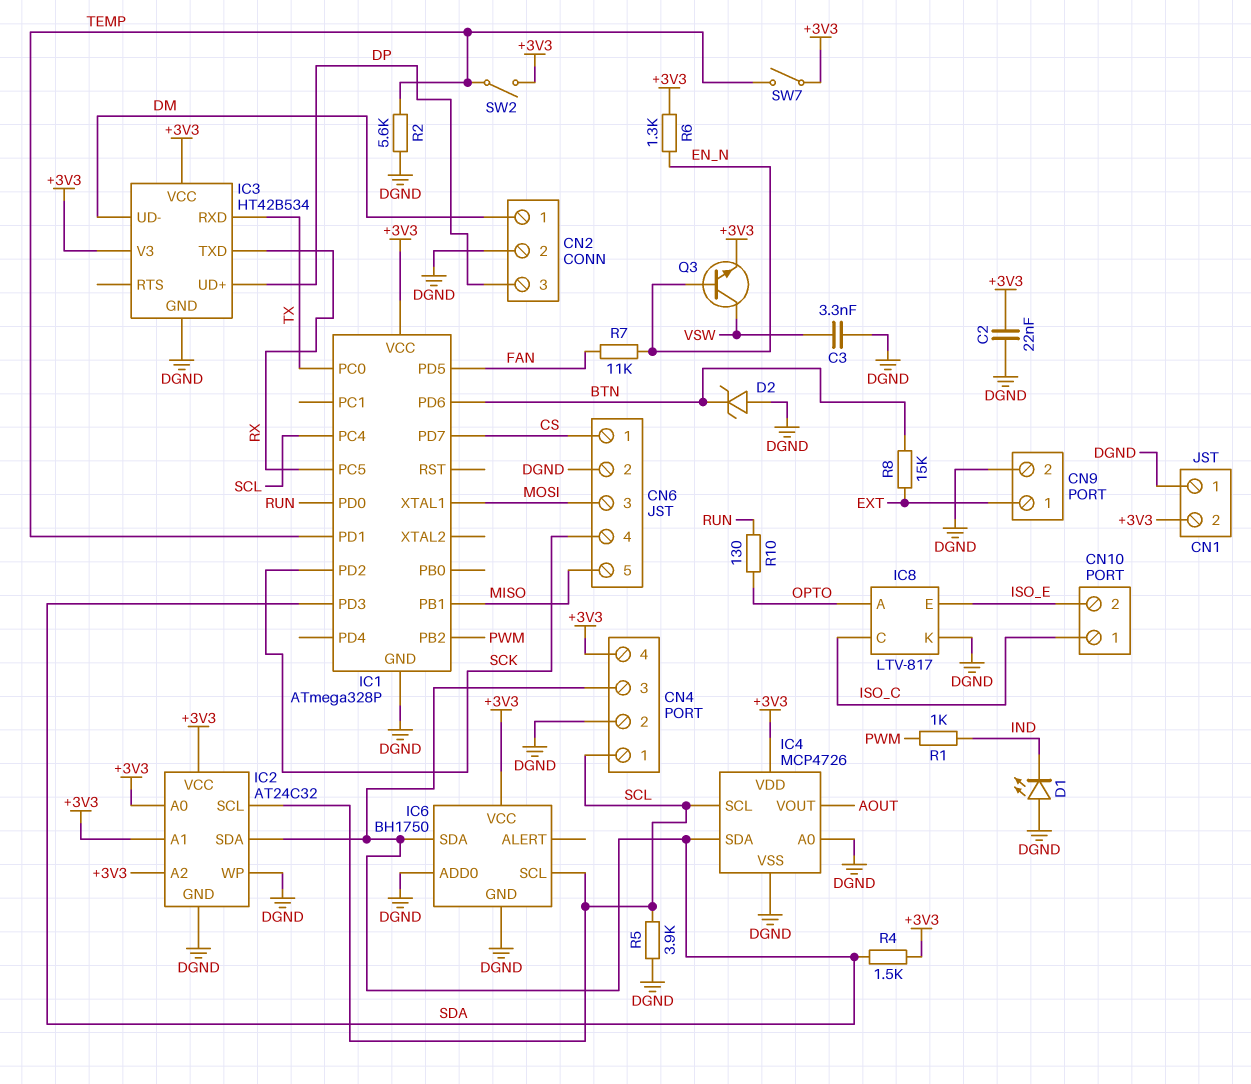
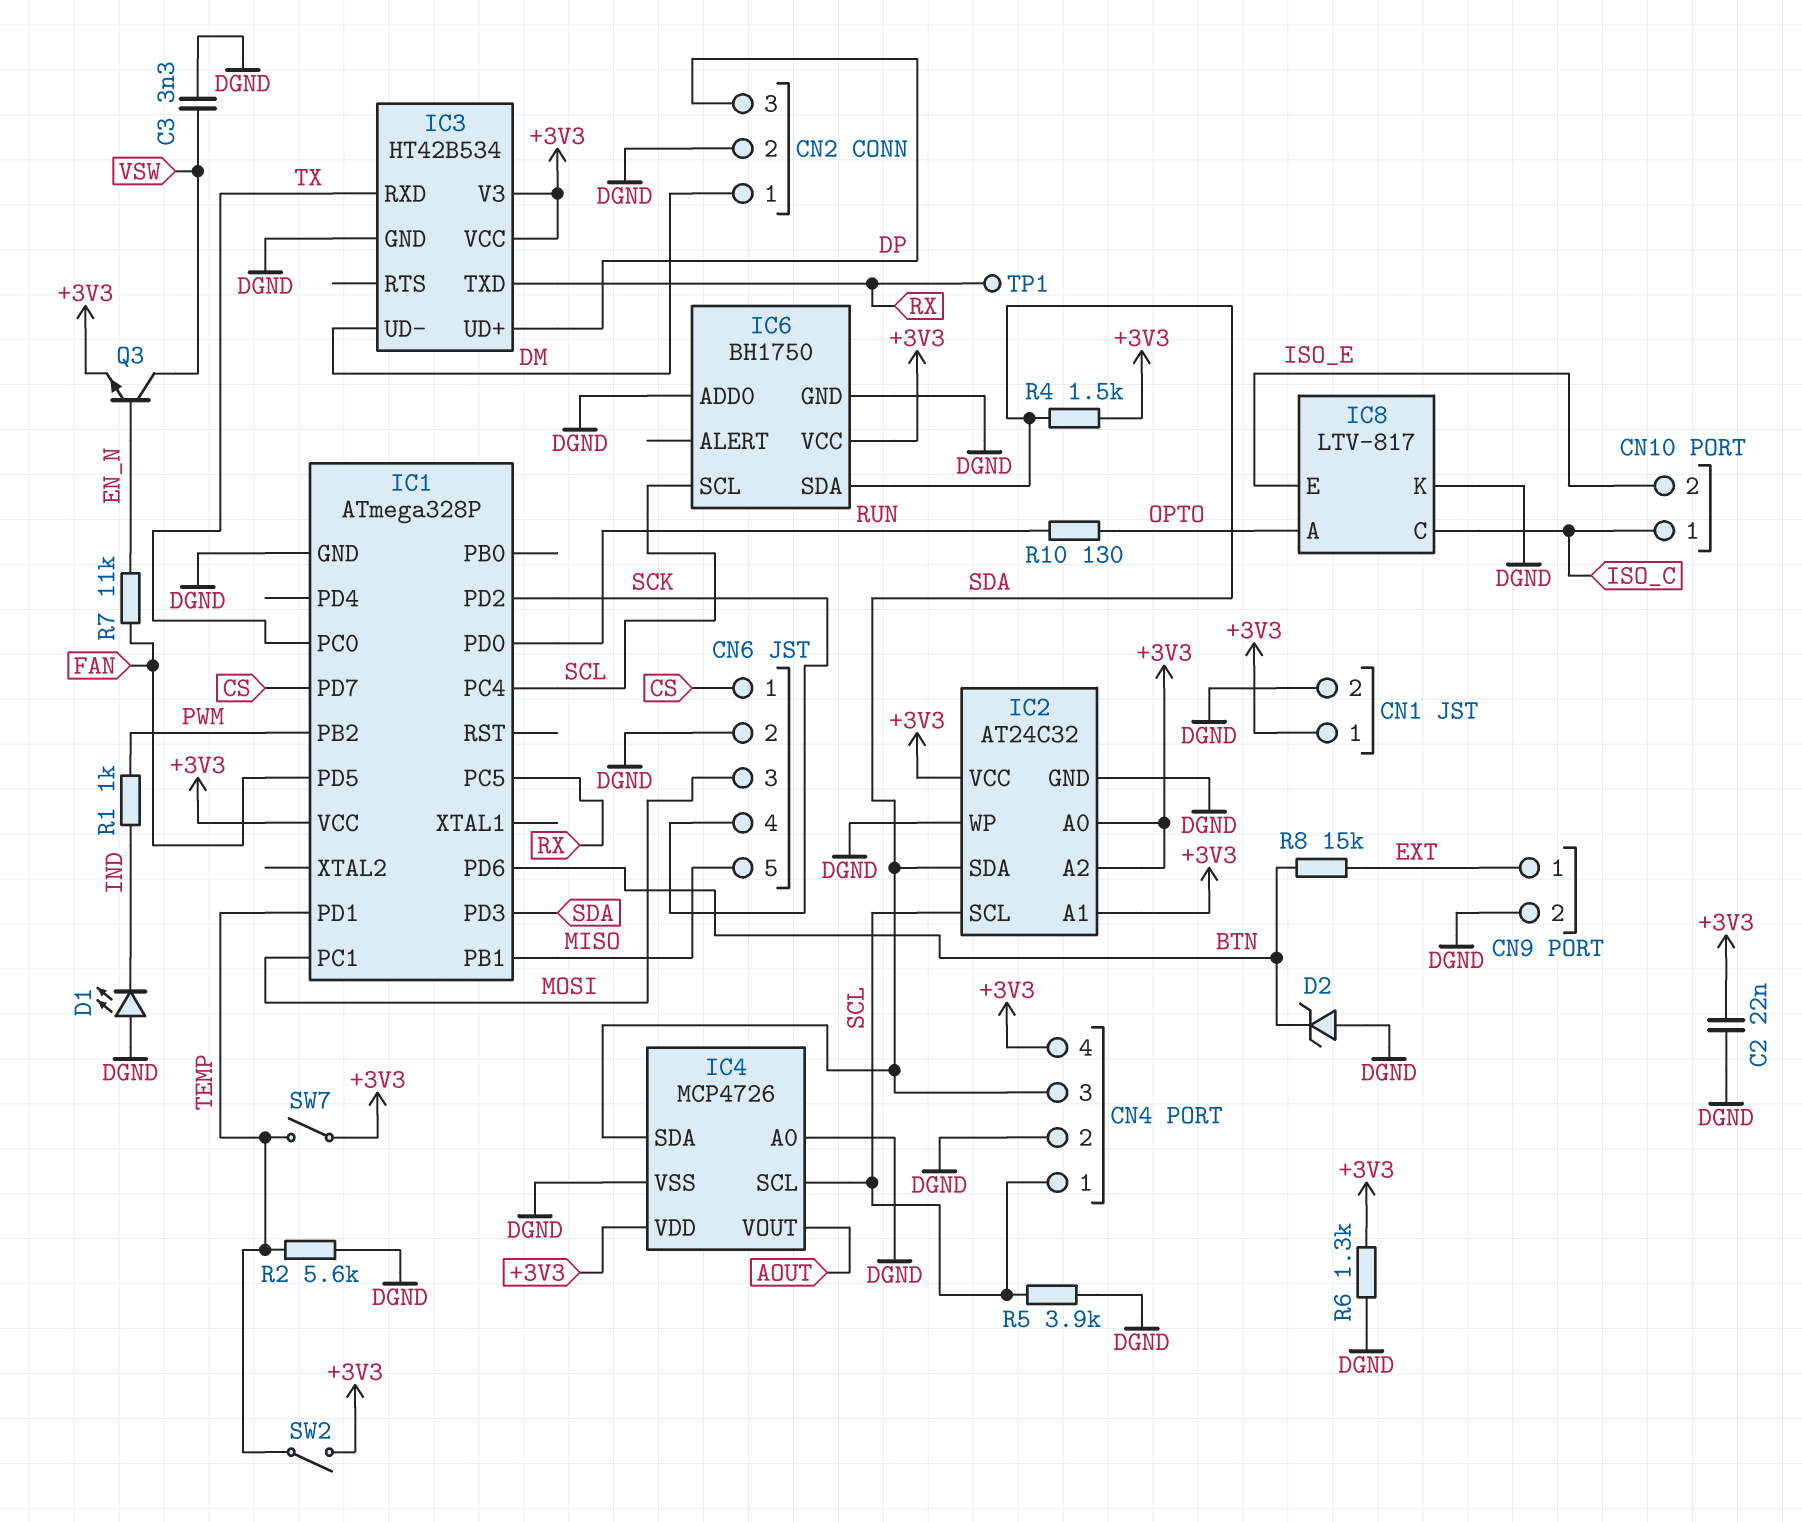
CN1 pin 1: DGND -> +3V3
CN1 pin 2: +3V3 -> DGND
IC1 pin PC1: none -> MOSI
IC1 pin XTAL1: MOSI -> none
R6: 1.3k (+3V3, EN_N) -> 1.3k (+3V3, DGND)
TP1: none -> test point (RX)

